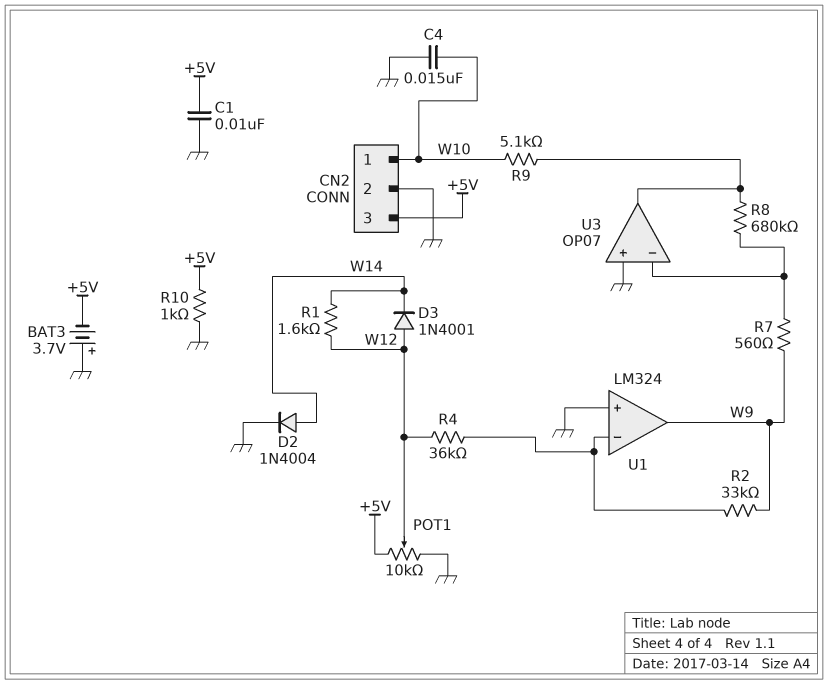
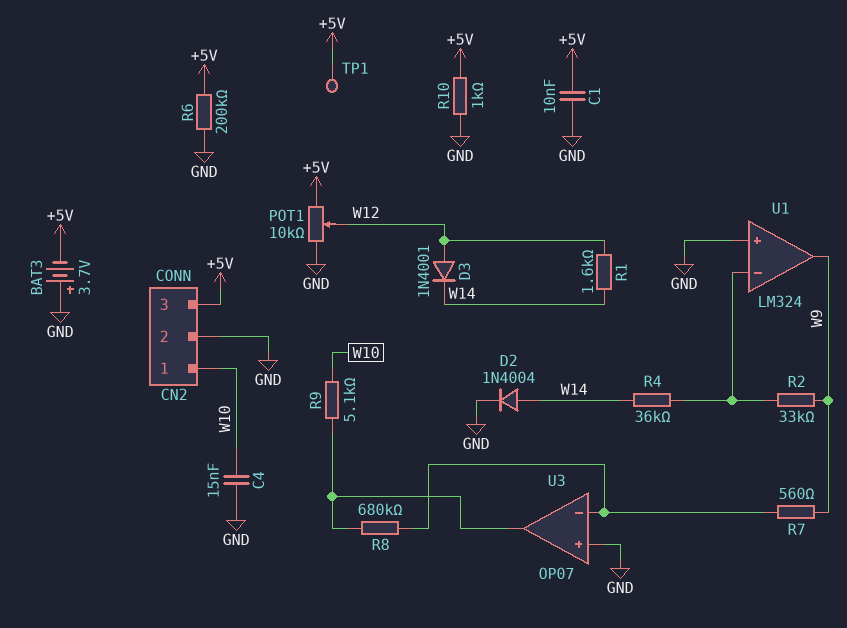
R4: 36k (U1/in-, W12) -> 36k (U1/in-, W14)
R6: none -> 200k (+5V, GND)
TP1: none -> test point (+5V)

